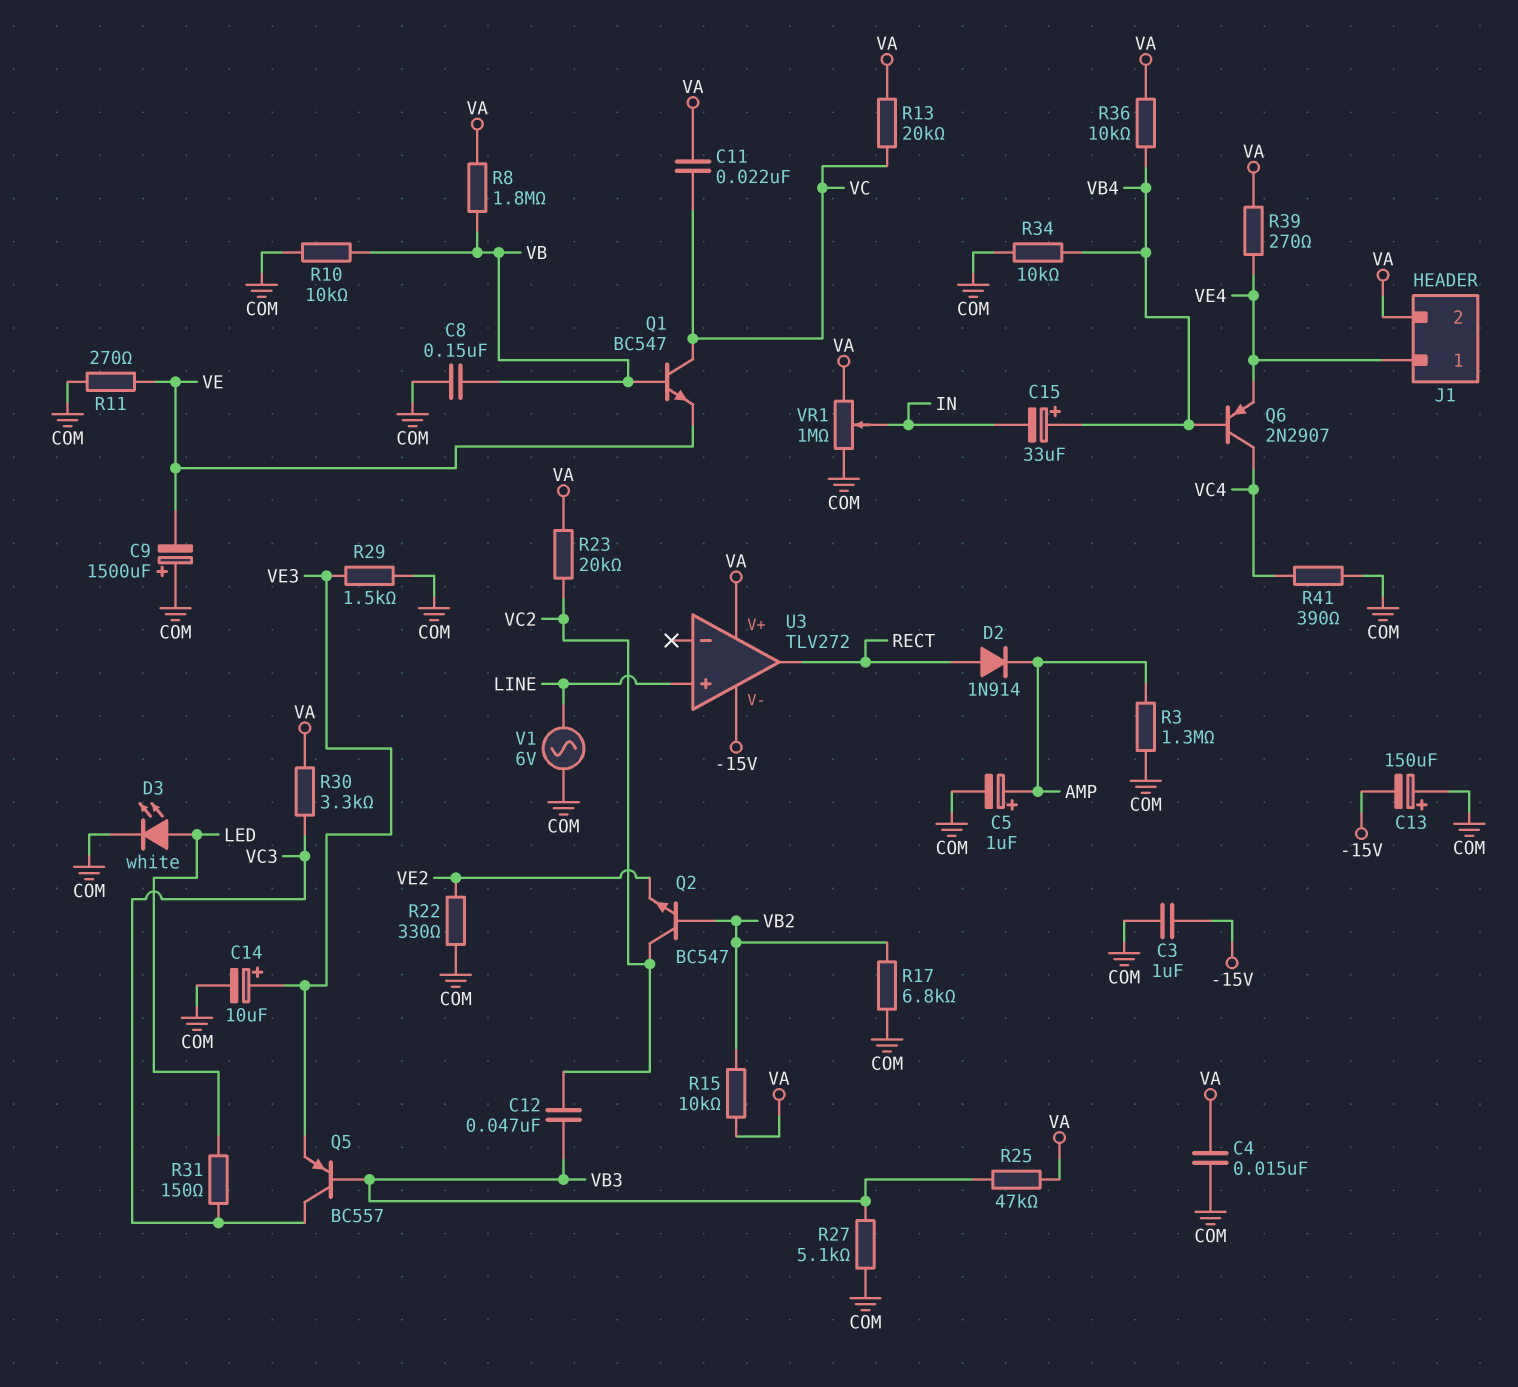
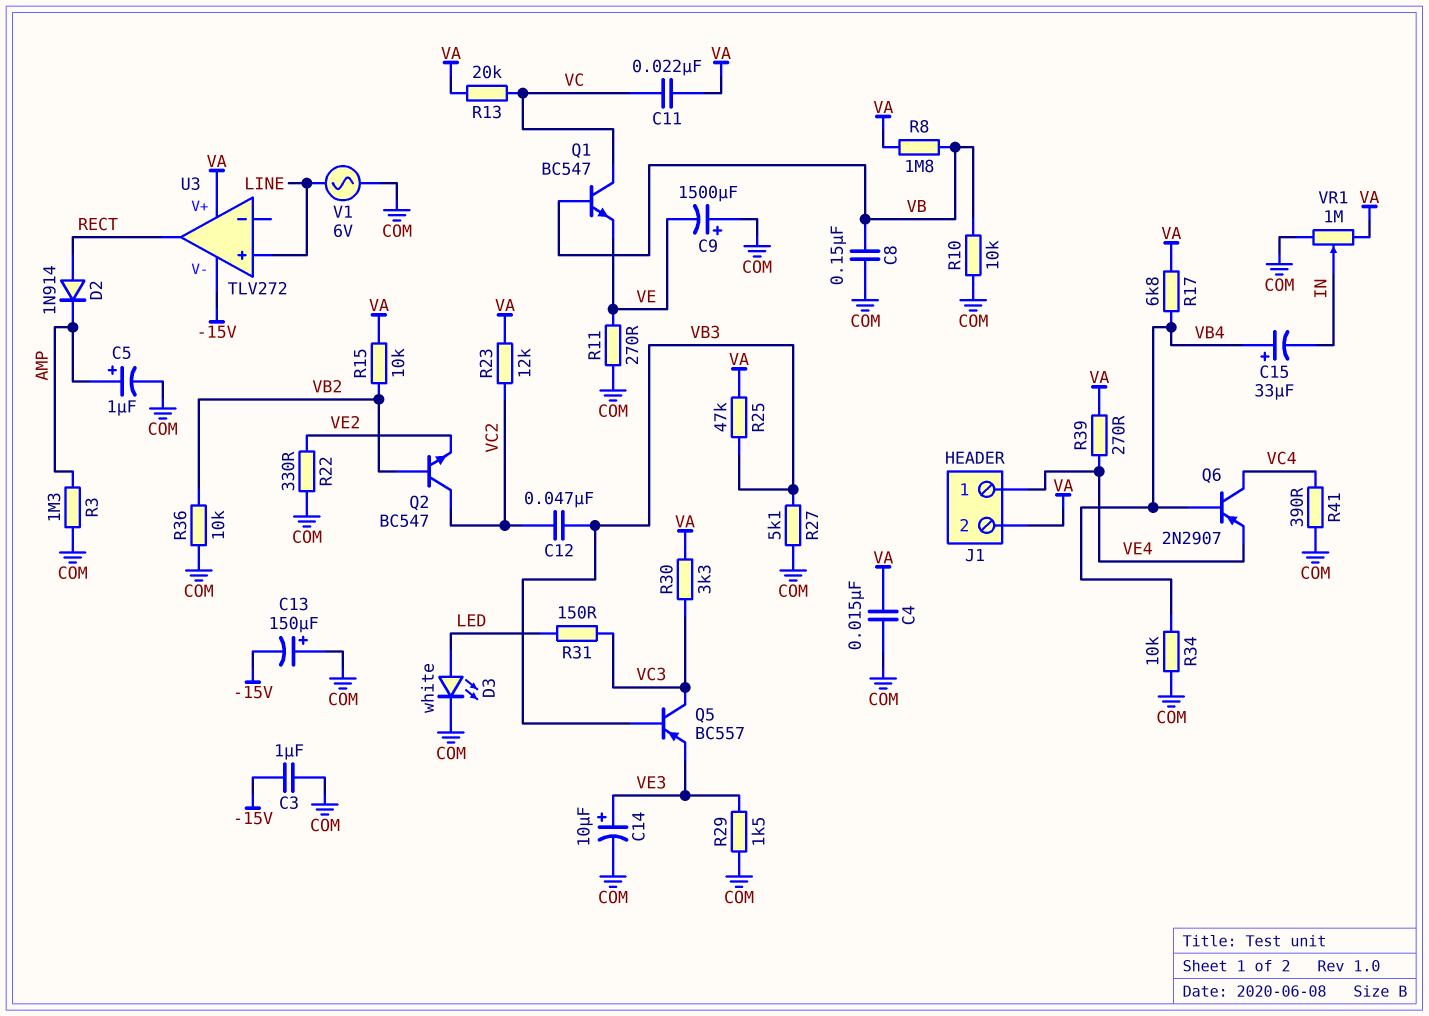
R17: 6.8k (COM, VB2) -> 6.8k (VA, VB4)
R23: 20k (VA, VC2) -> 12k (VA, VC2)
R36: 10k (VA, VB4) -> 10k (COM, VB2)

